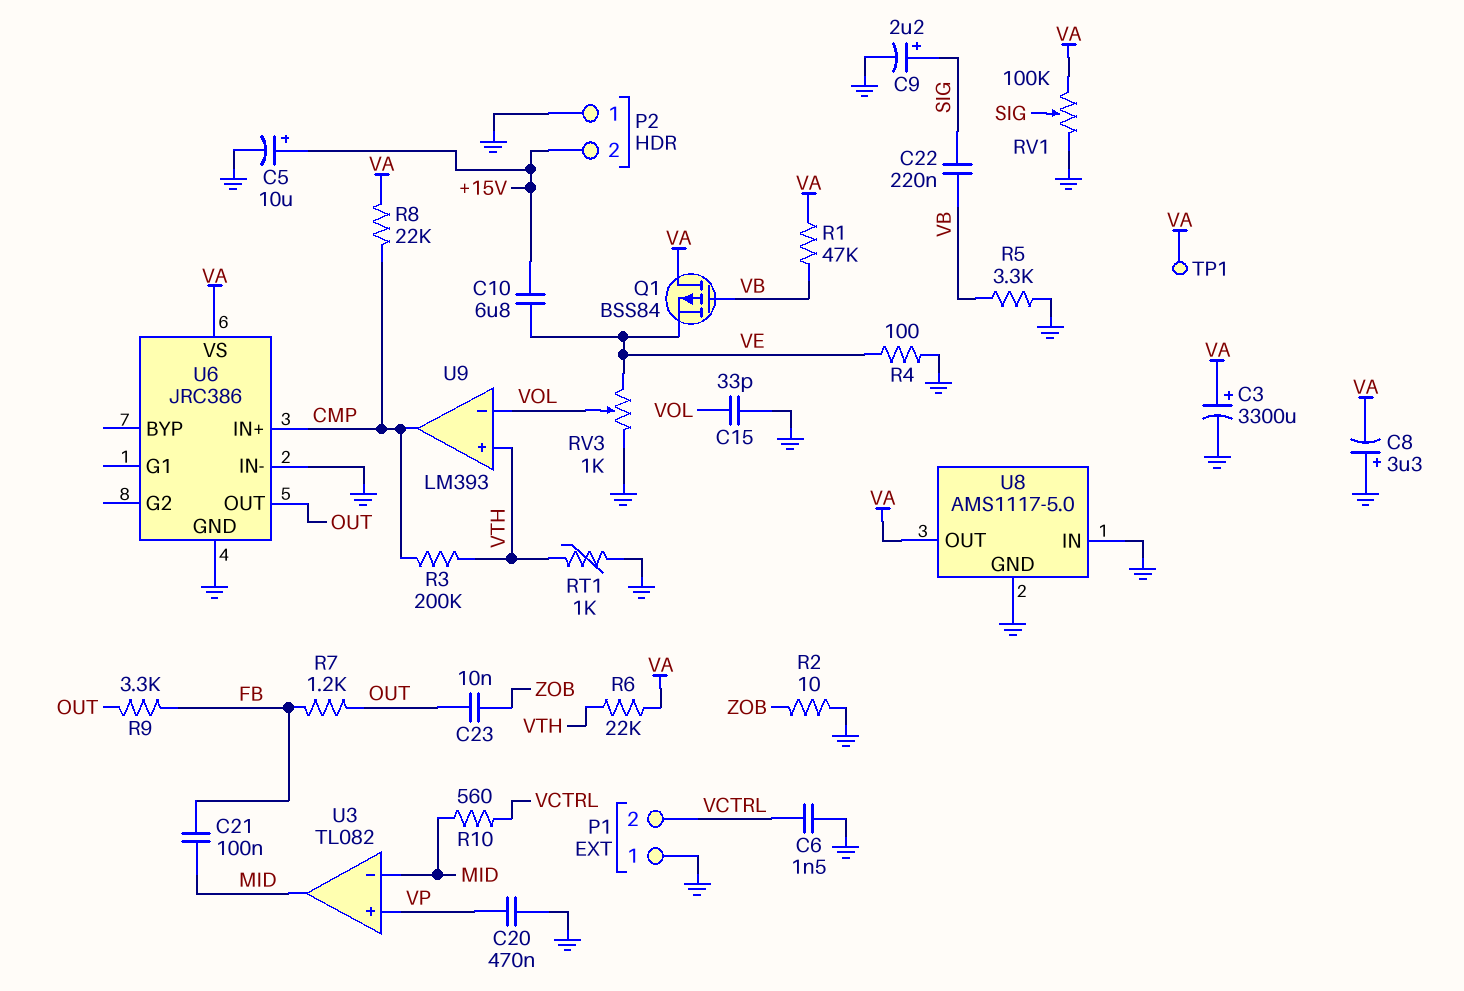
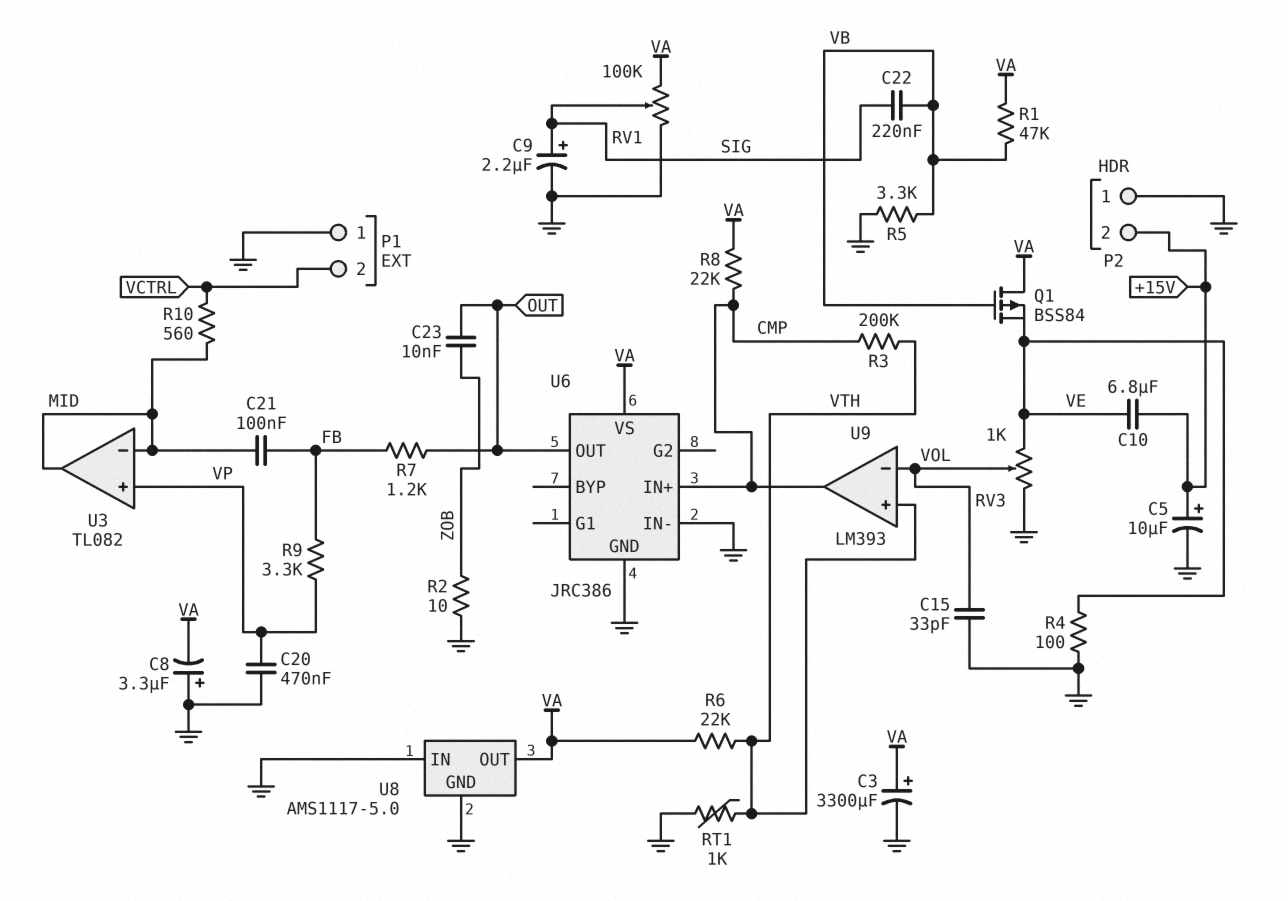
C6: 1.5nF (GND, VCTRL) -> none
R9: 3.3k (FB, OUT) -> 3.3k (FB, VP)
TP1: test point (VA) -> none

